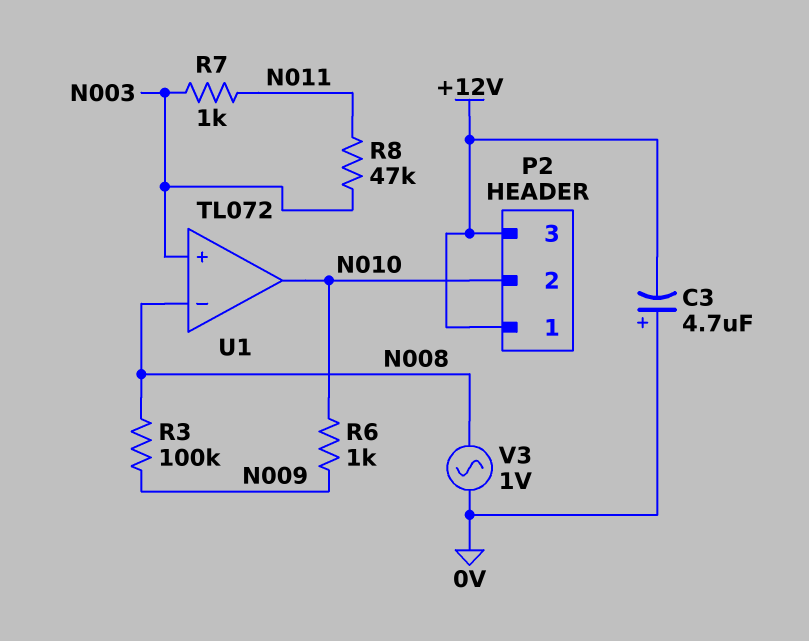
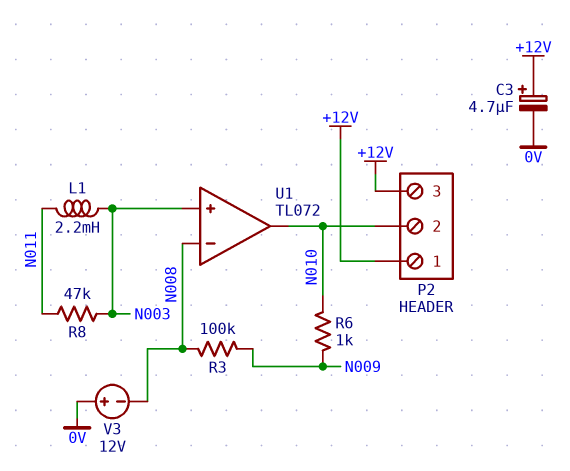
C3: 4.7uF (plus 0V, minus +12V) -> 4.7uF (plus +12V, minus 0V)
L1: none -> 2.2mH (N003, N011)
R7: 1k (N003, N011) -> none
V3: AC 1V (0V, N008) -> 12V (plus 0V, minus N008)

